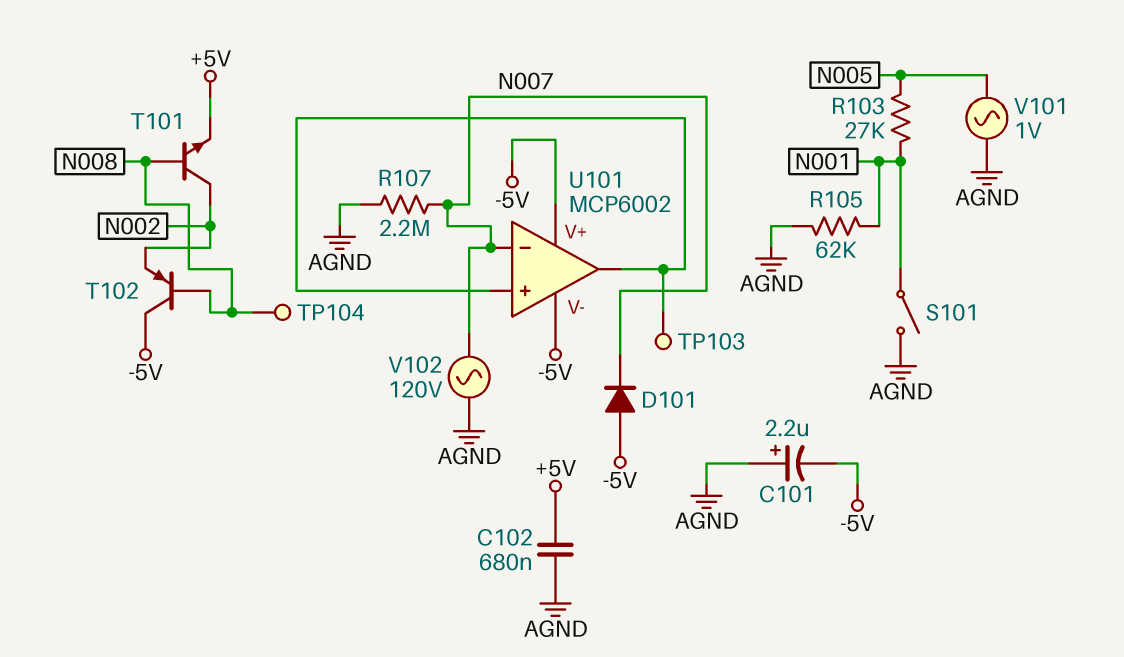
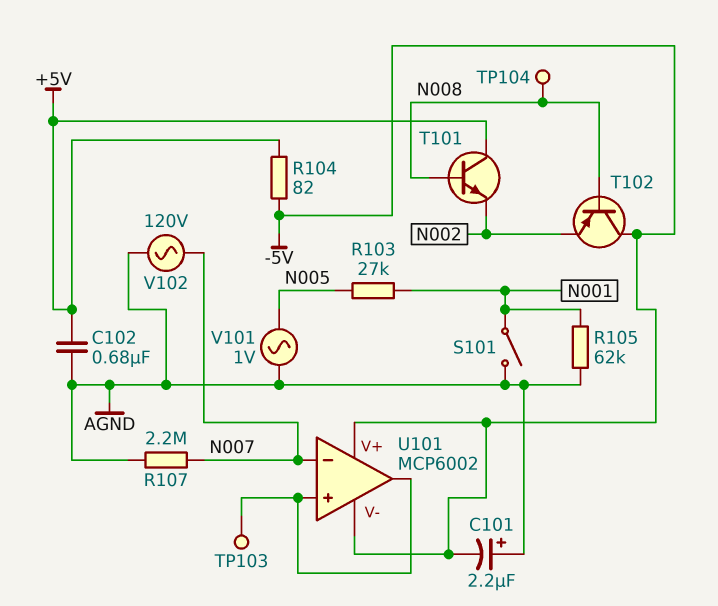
D101: diode (A -5V, K N007) -> none
R104: none -> 82 (+5V, -5V)
T101: NPN (B N008, C N002, E +5V) -> NPN (B N008, C +5V, E N002)

